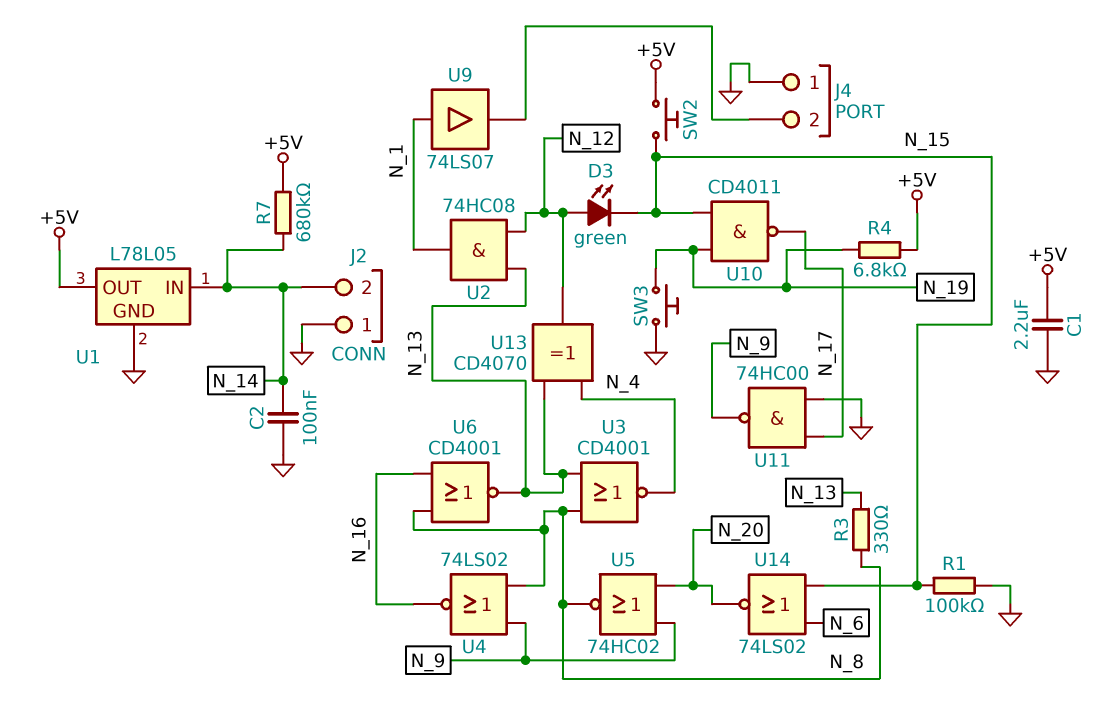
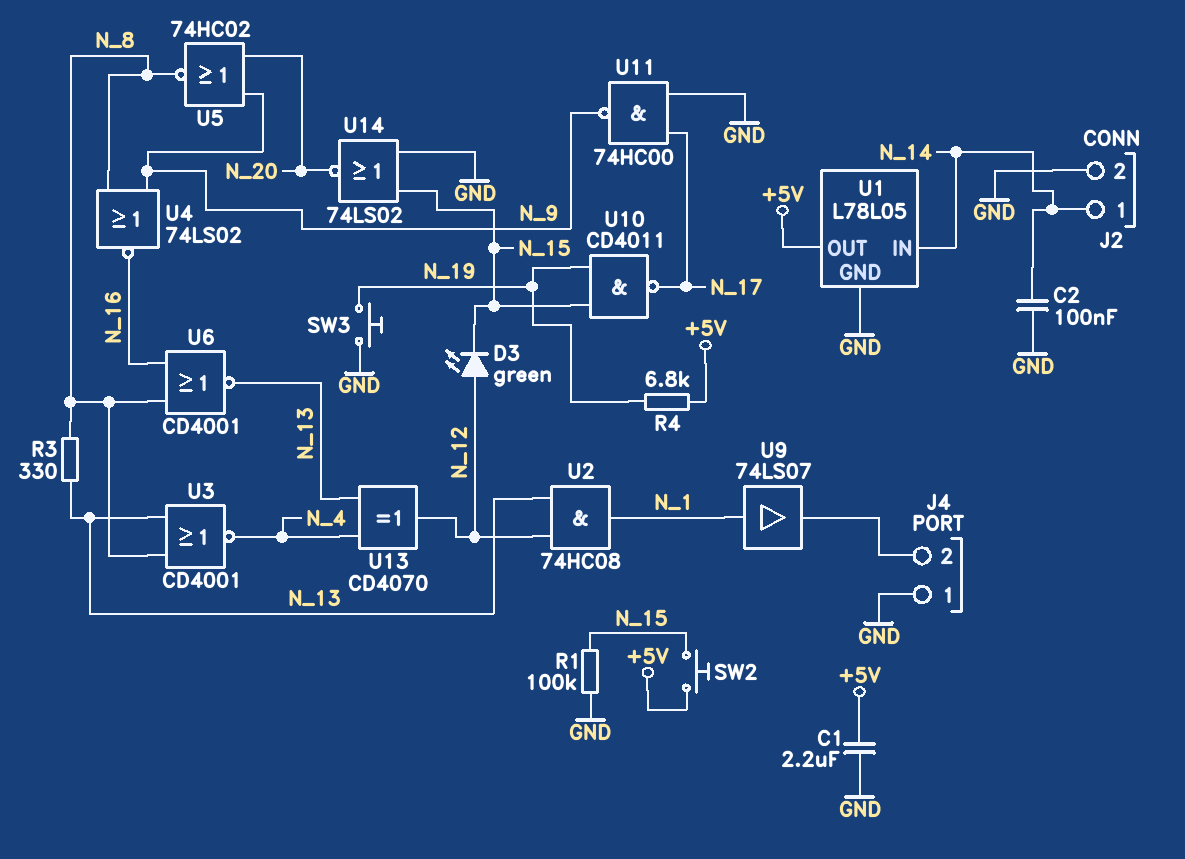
J2 pin 1: GND -> N_14
J2 pin 2: N_14 -> GND
R7: 680k (+5V, N_14) -> none
U14: NOR 74LS02 (in N_6, in N_15, out N_20) -> NOR 74LS02 (in GND, in N_15, out N_20)

